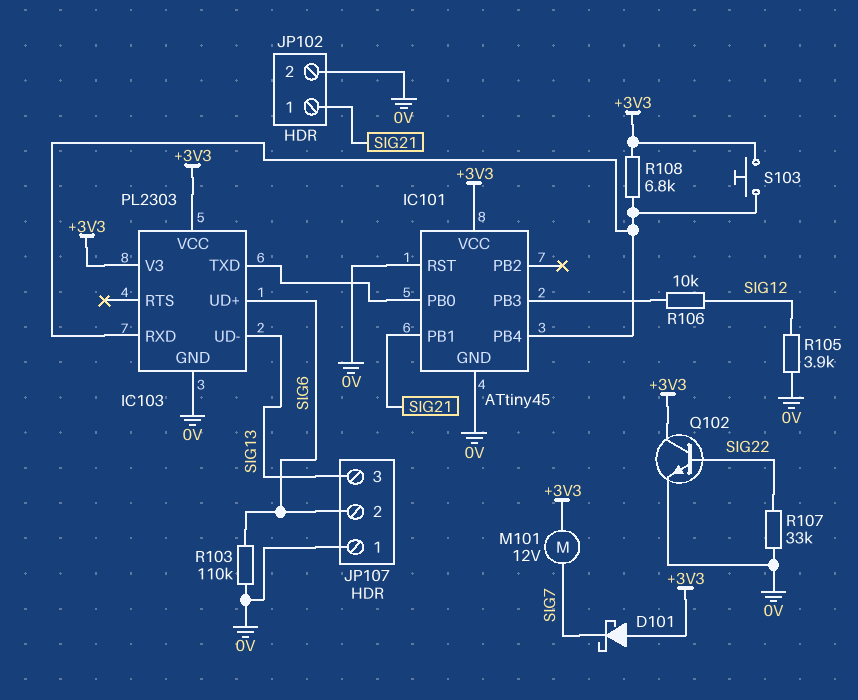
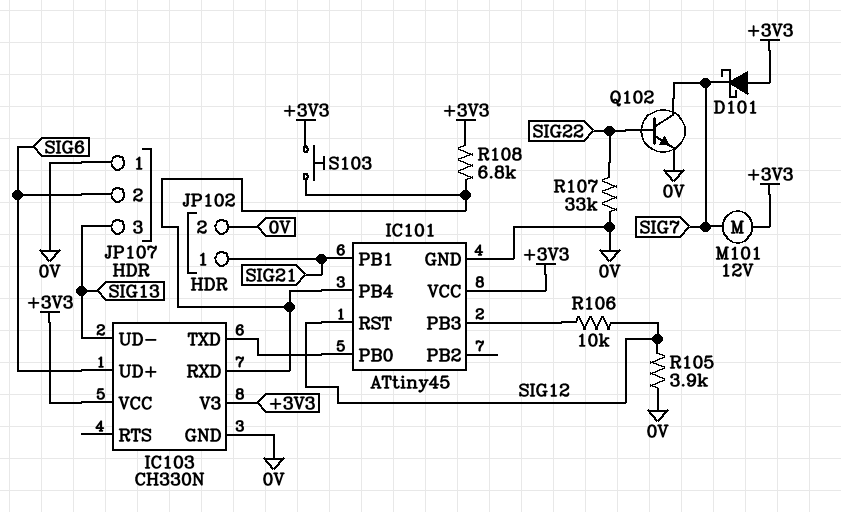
IC101 pin RST: 0V -> SIG12
IC103: PL2303 -> CH330N
Q102: NPN (B SIG22, C +3V3, E 0V) -> NPN (B SIG22, C SIG7, E 0V)
R103: 110k (0V, SIG6) -> none

